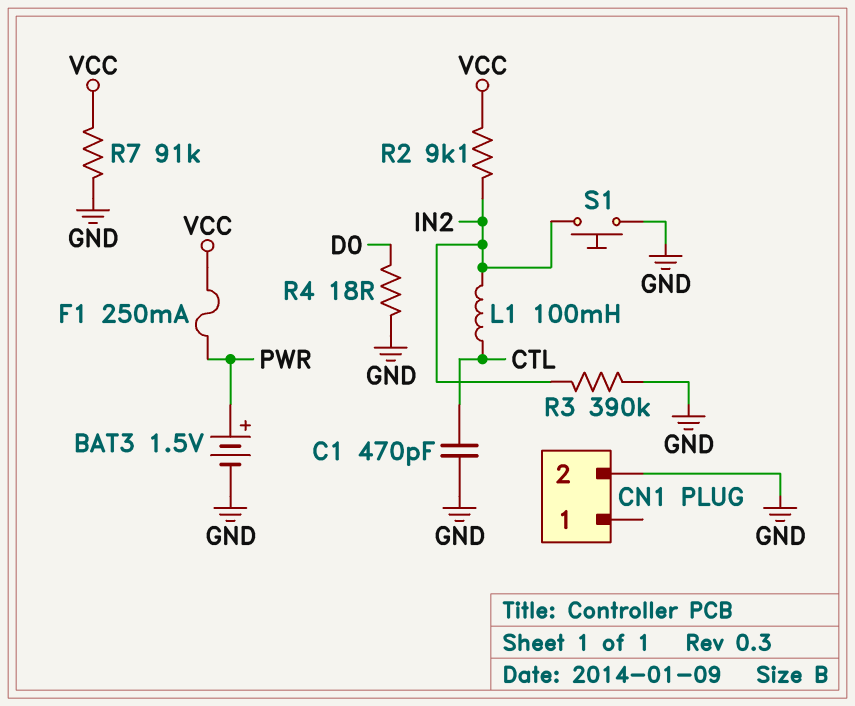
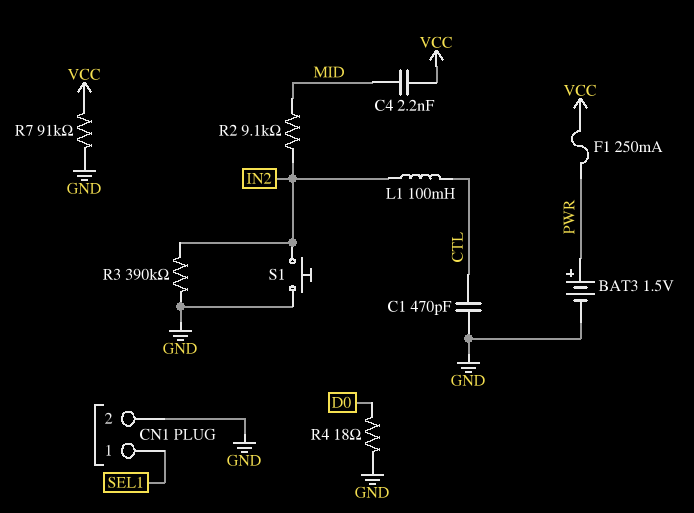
C4: none -> 2.2nF (MID, VCC)
CN1 pin 1: none -> SEL1
R2: 9.1k (IN2, VCC) -> 9.1k (IN2, MID)

